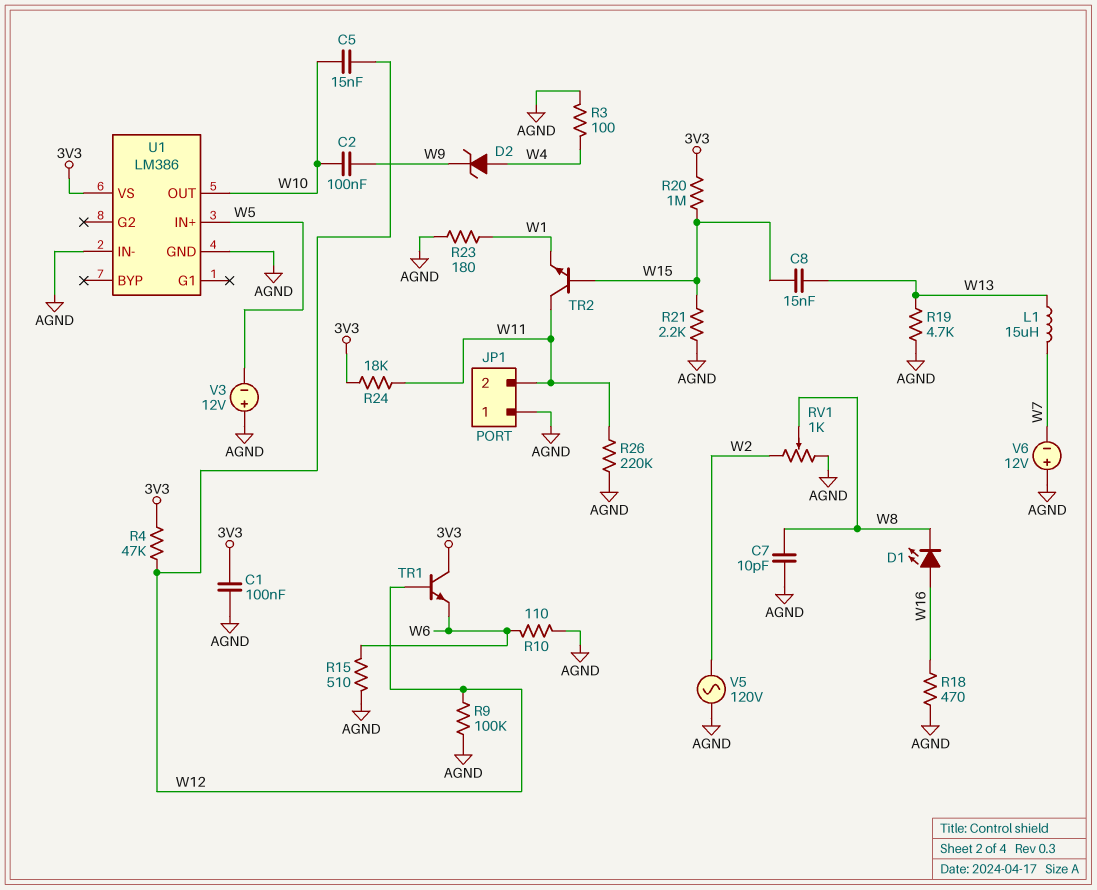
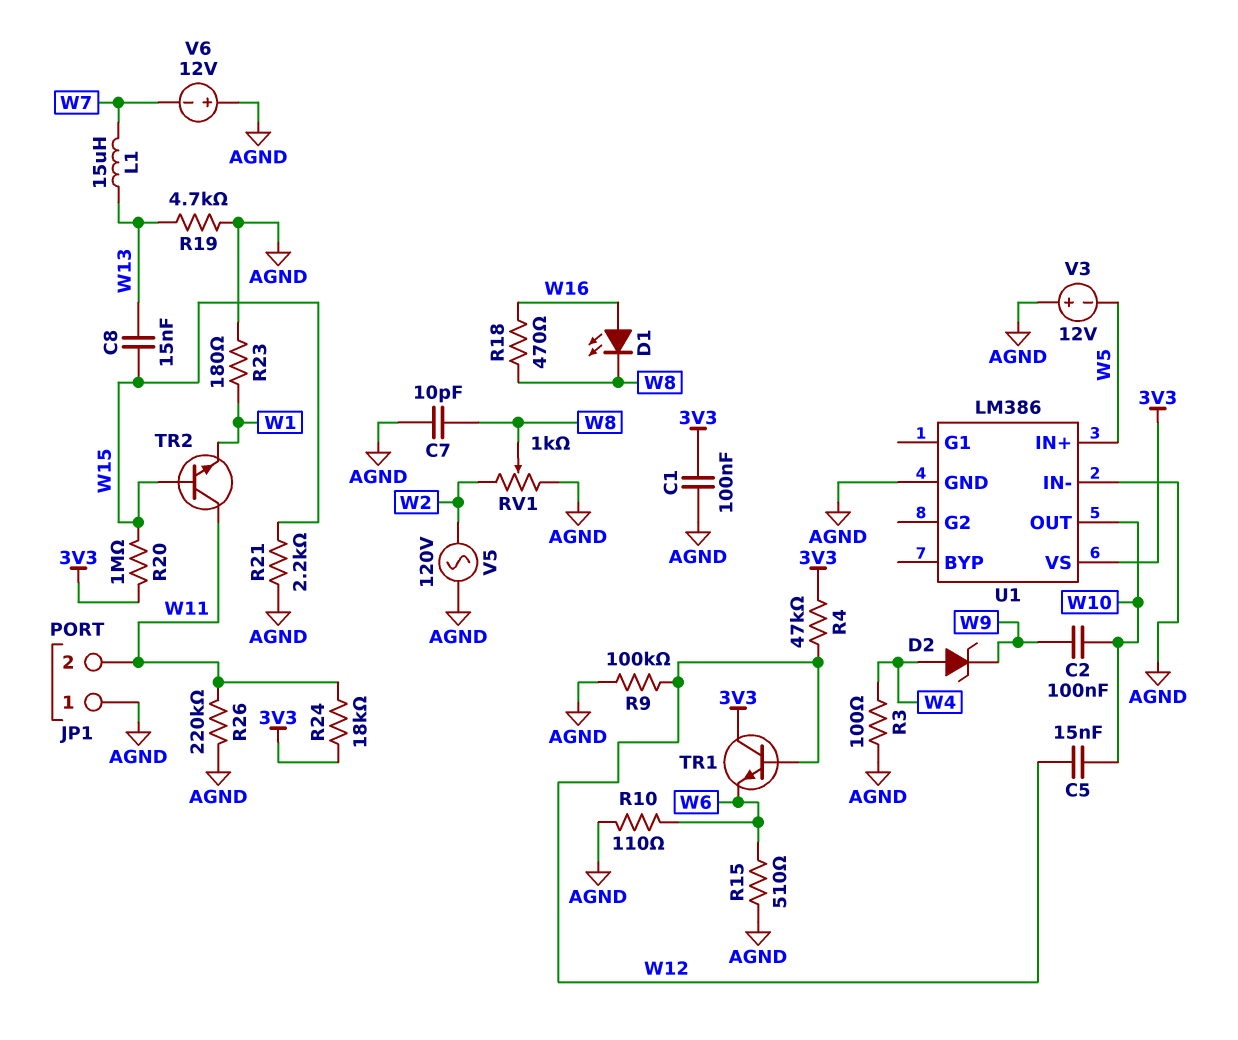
R18: 470 (AGND, W16) -> 470 (W8, W16)

